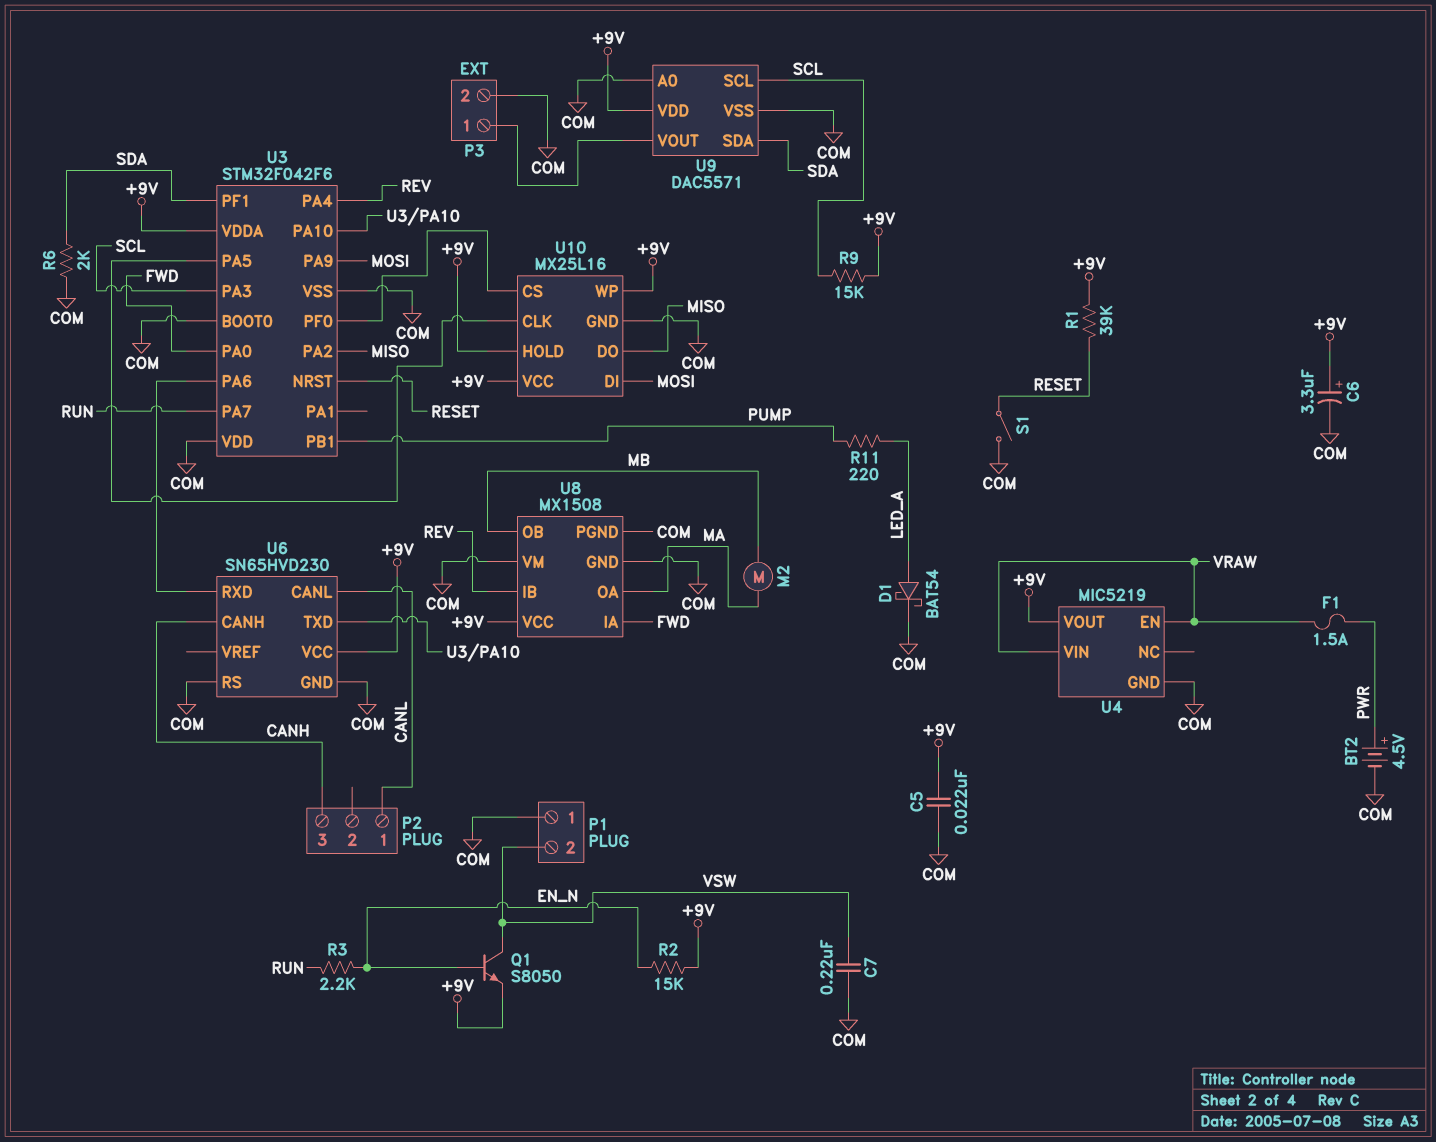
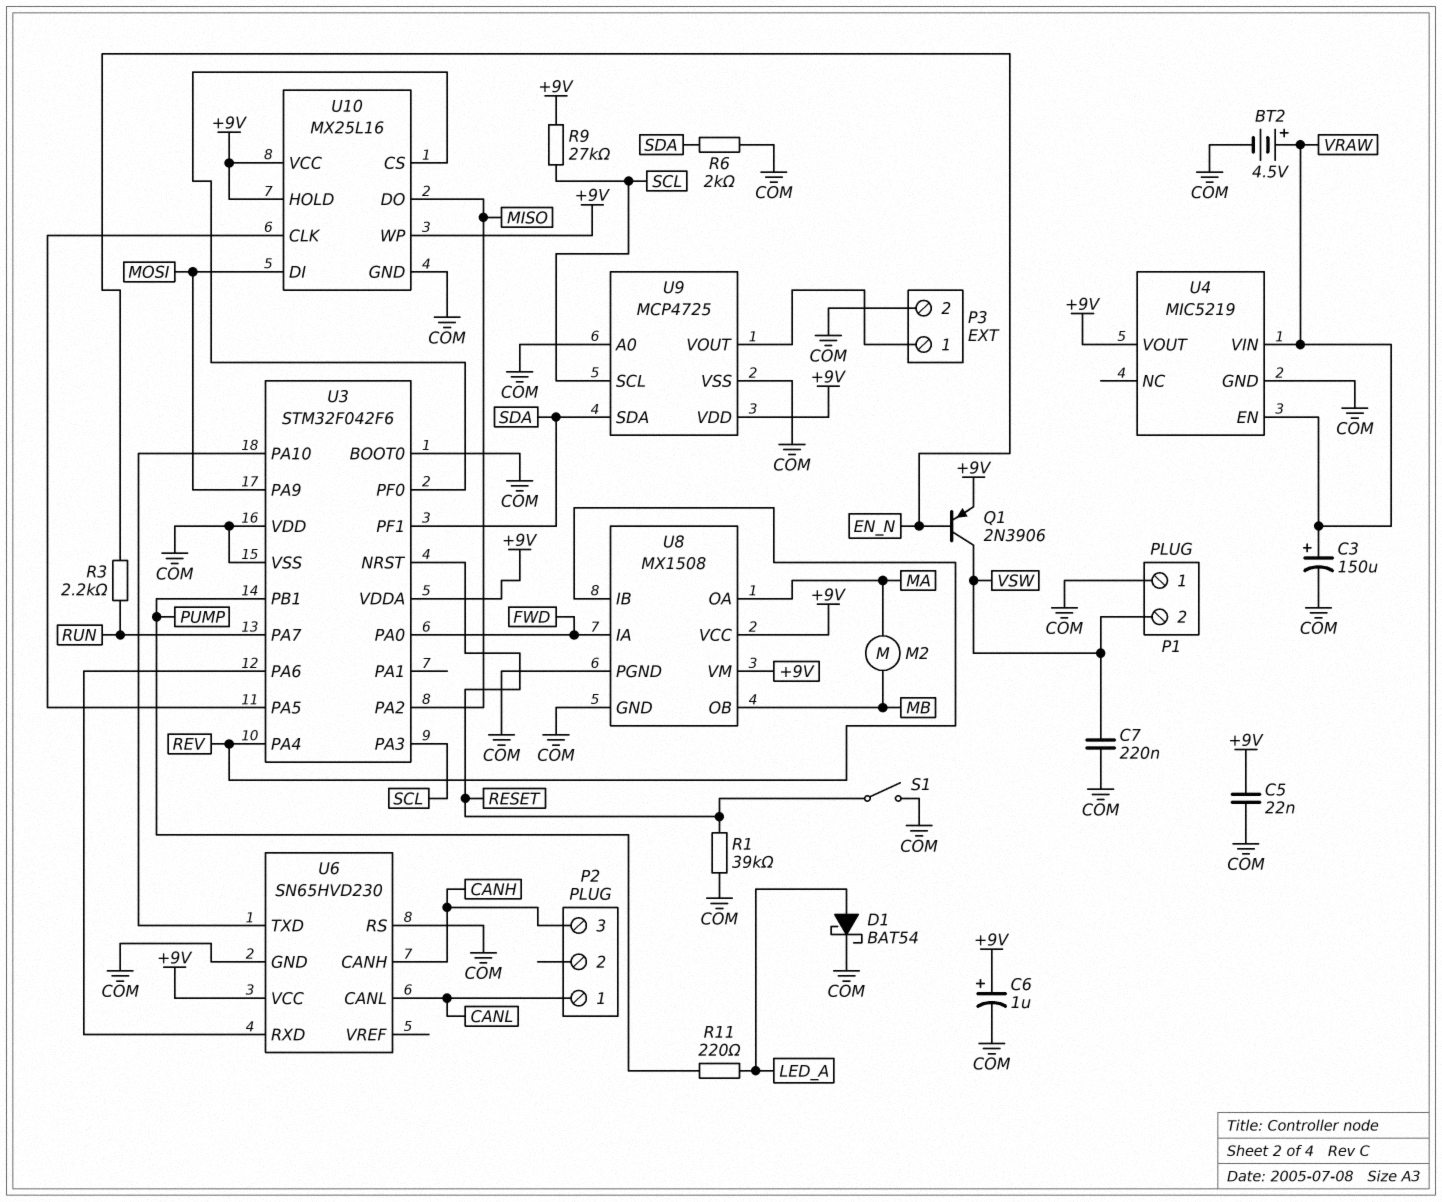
BT2: 4.5V (plus PWR, minus COM) -> 4.5V (plus VRAW, minus COM)
C3: none -> 150uF (plus VRAW, minus COM)
C6: 3.3uF (plus +9V, minus COM) -> 1uF (plus +9V, minus COM)
F1: 1.5A (PWR, VRAW) -> none
Q1: NPN S8050 (B EN_N, C VSW, E +9V) -> PNP 2N3906 (B EN_N, C VSW, E +9V)
R1: 39k (+9V, RESET) -> 39k (COM, RESET)
R2: 15k (+9V, EN_N) -> none
R9: 15k (+9V, SCL) -> 27k (+9V, SCL)
U8 pin VM: COM -> +9V
U9: DAC5571 -> MCP4725

